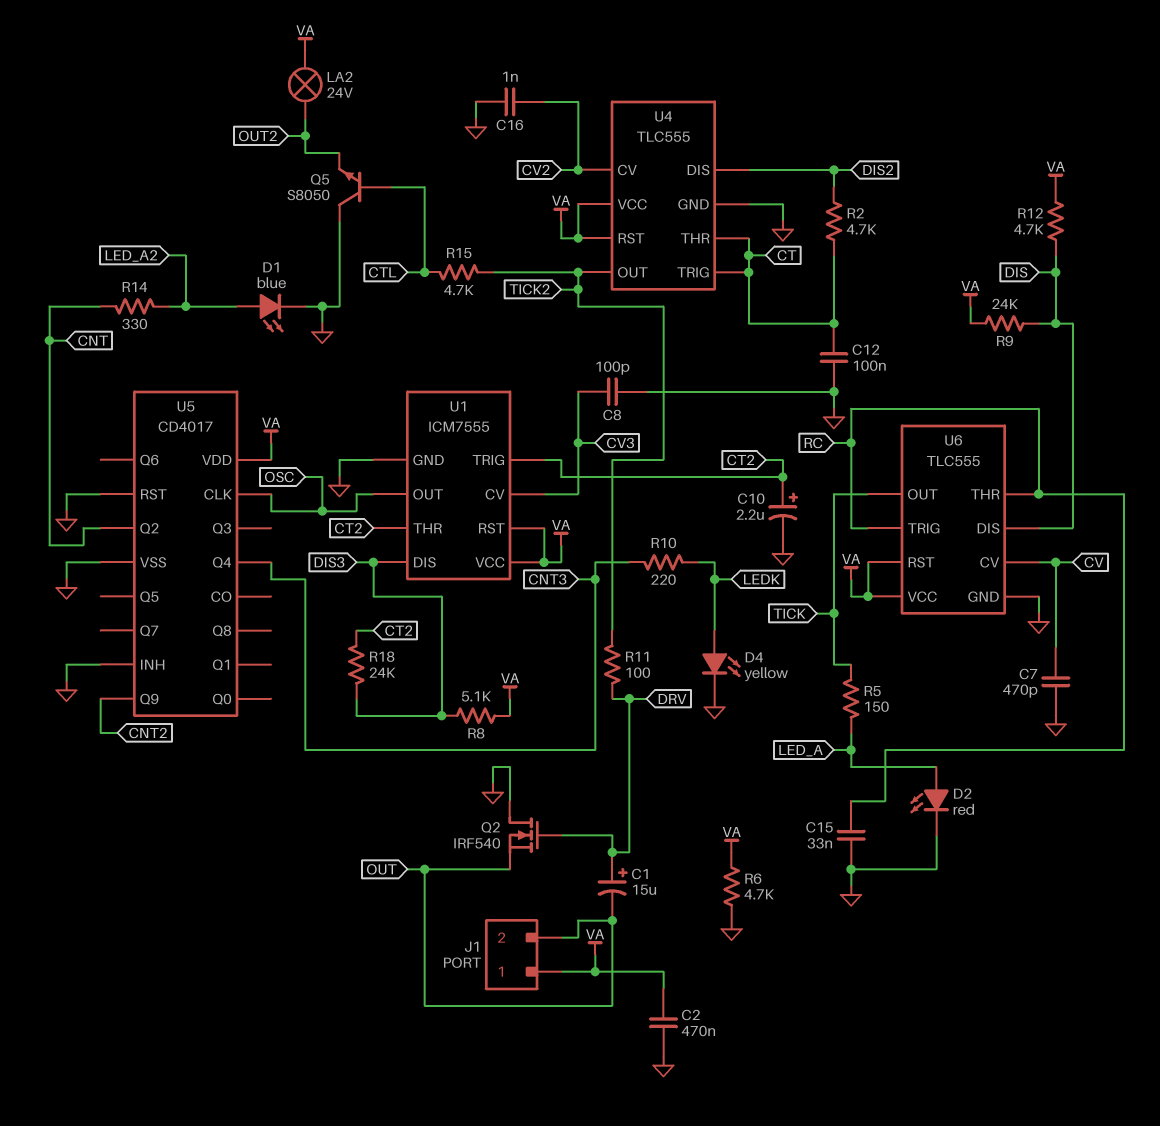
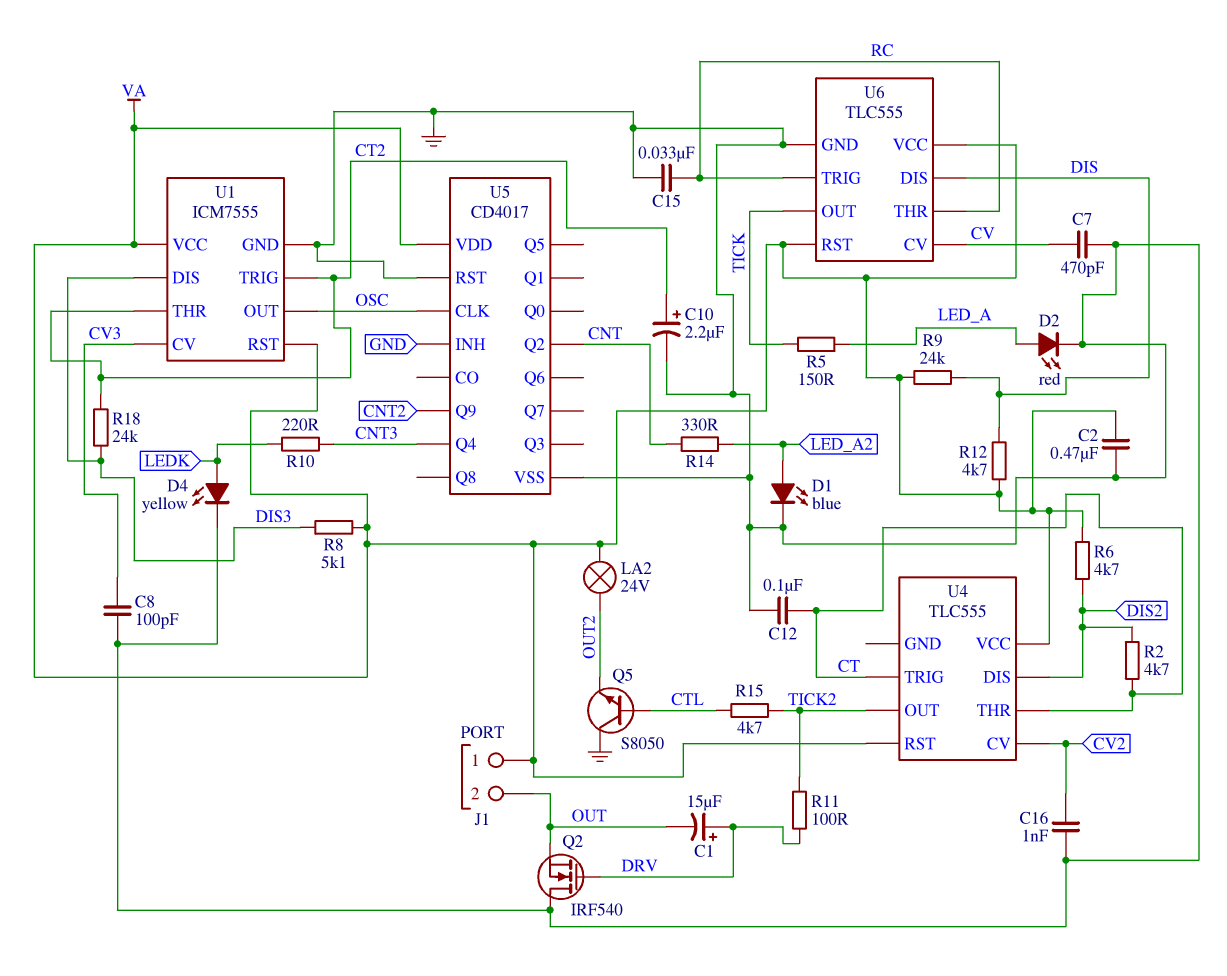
R6: 4.7k (GND, VA) -> 4.7k (DIS2, VA)
U4 pin GND: GND -> none

